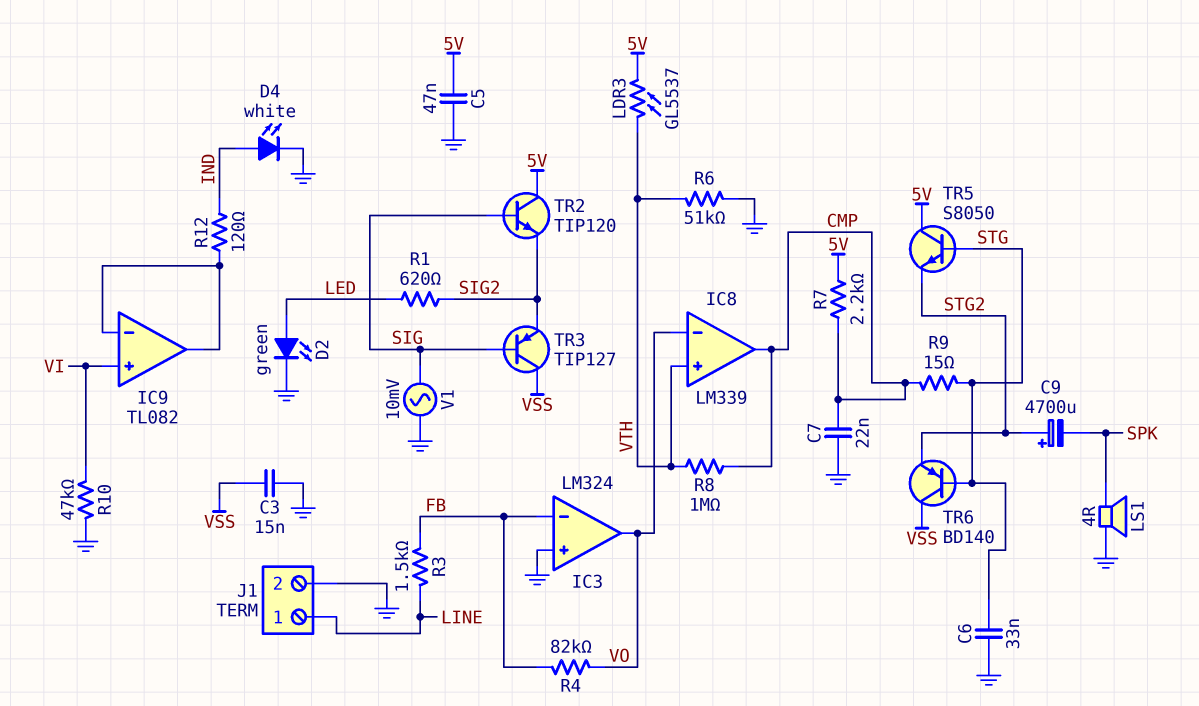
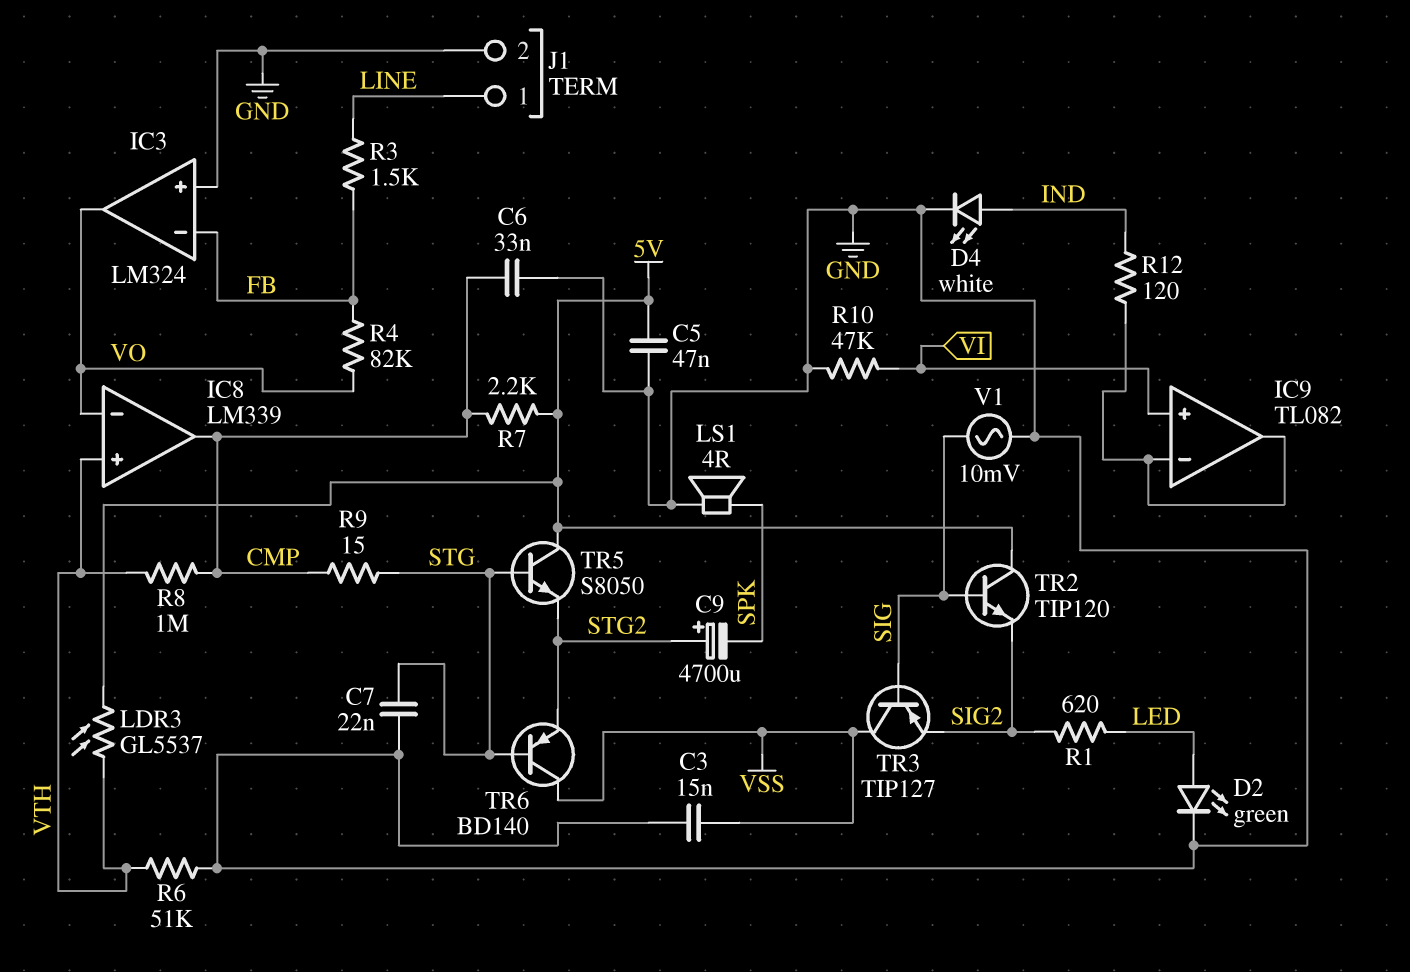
C6: 33nF (GND, STG) -> 33nF (CMP, GND)
C7: 22nF (CMP, GND) -> 22nF (GND, STG)

